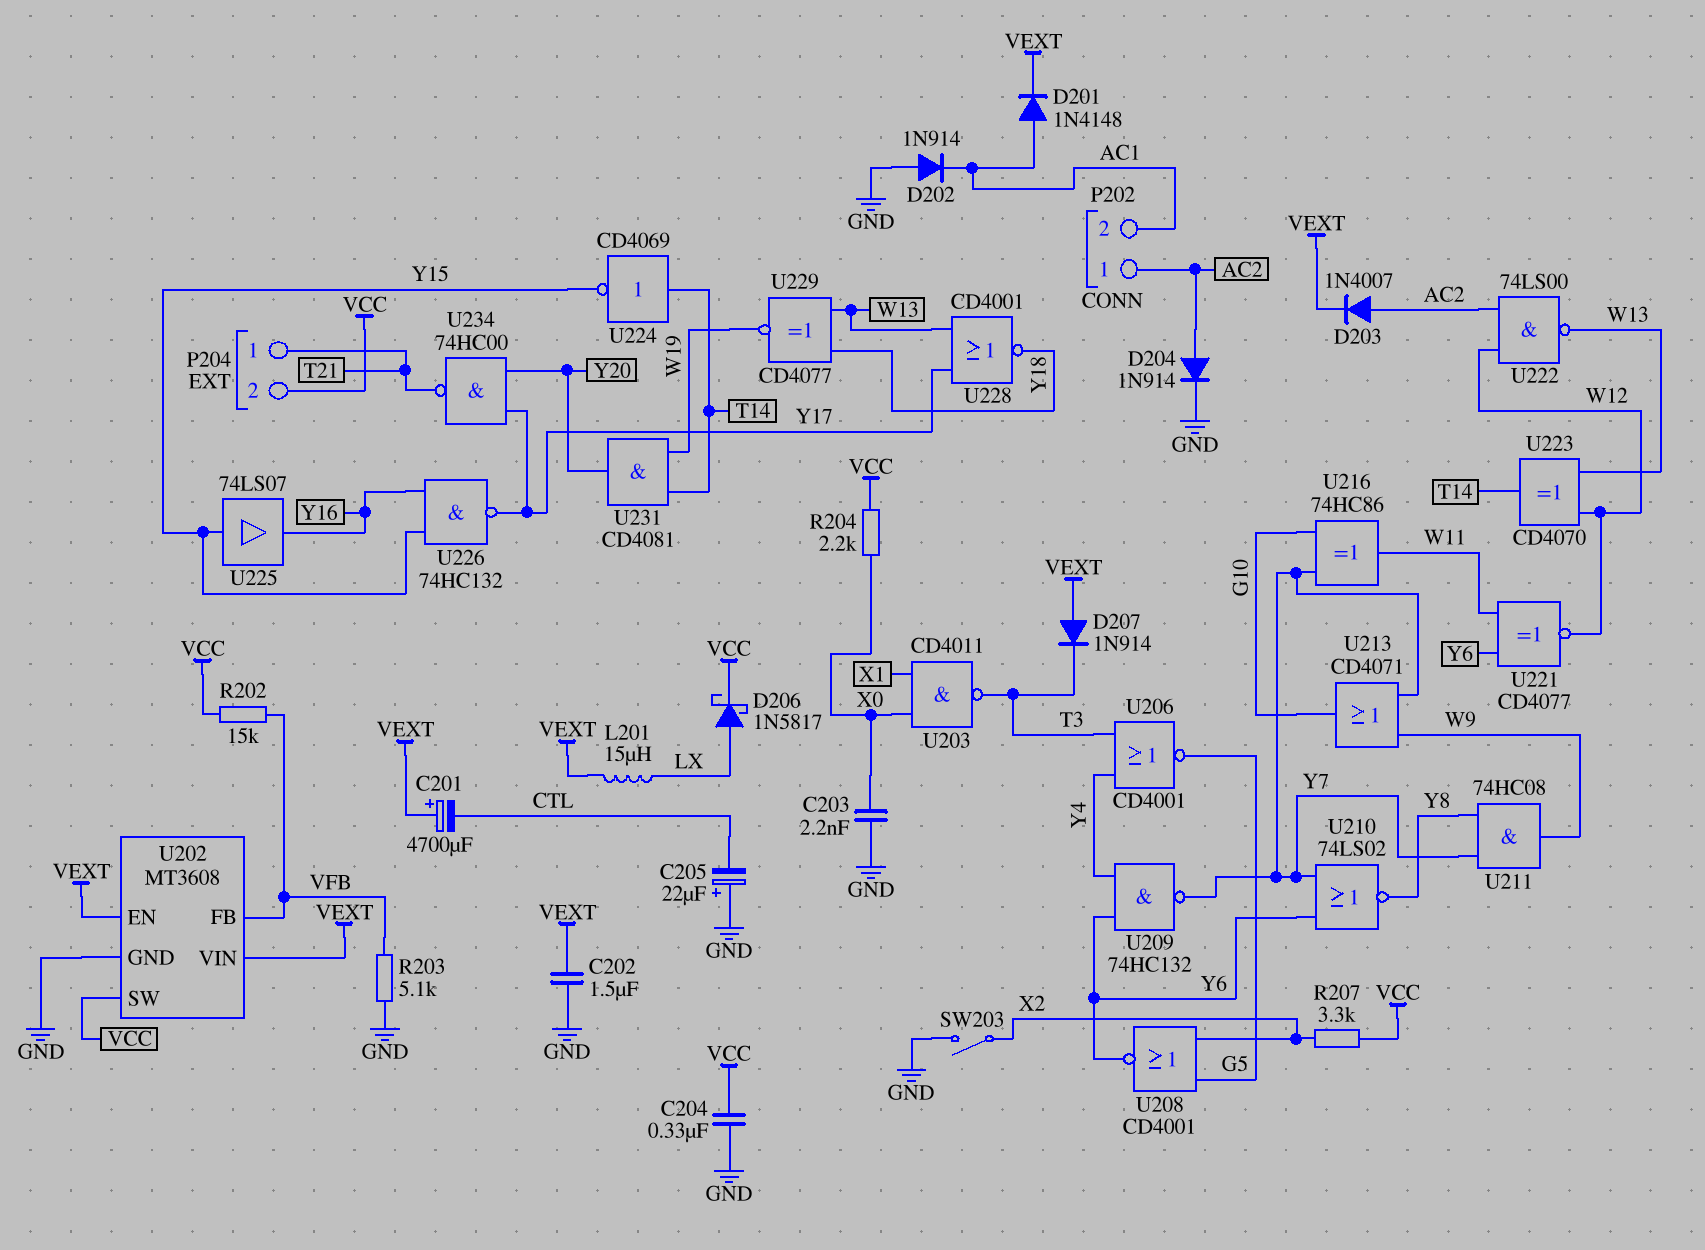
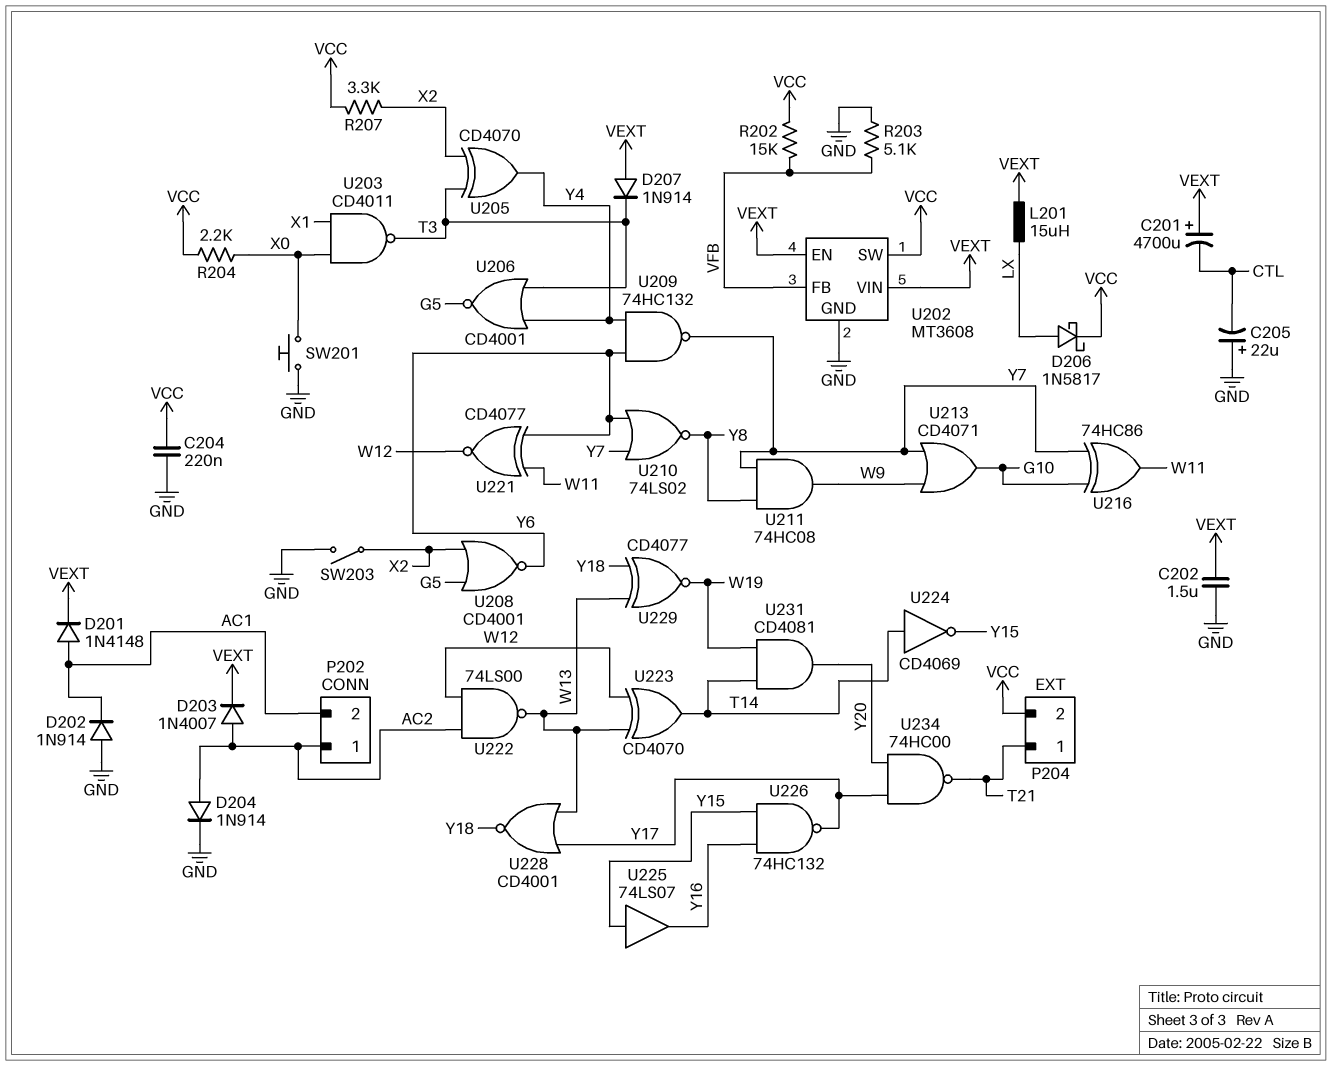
C203: 2.2nF (GND, X0) -> none
C204: 330nF (GND, VCC) -> 220nF (GND, VCC)
SW201: none -> button (GND, X0)
U205: none -> XOR CD4070 (in T3, in X2, out Y4)

